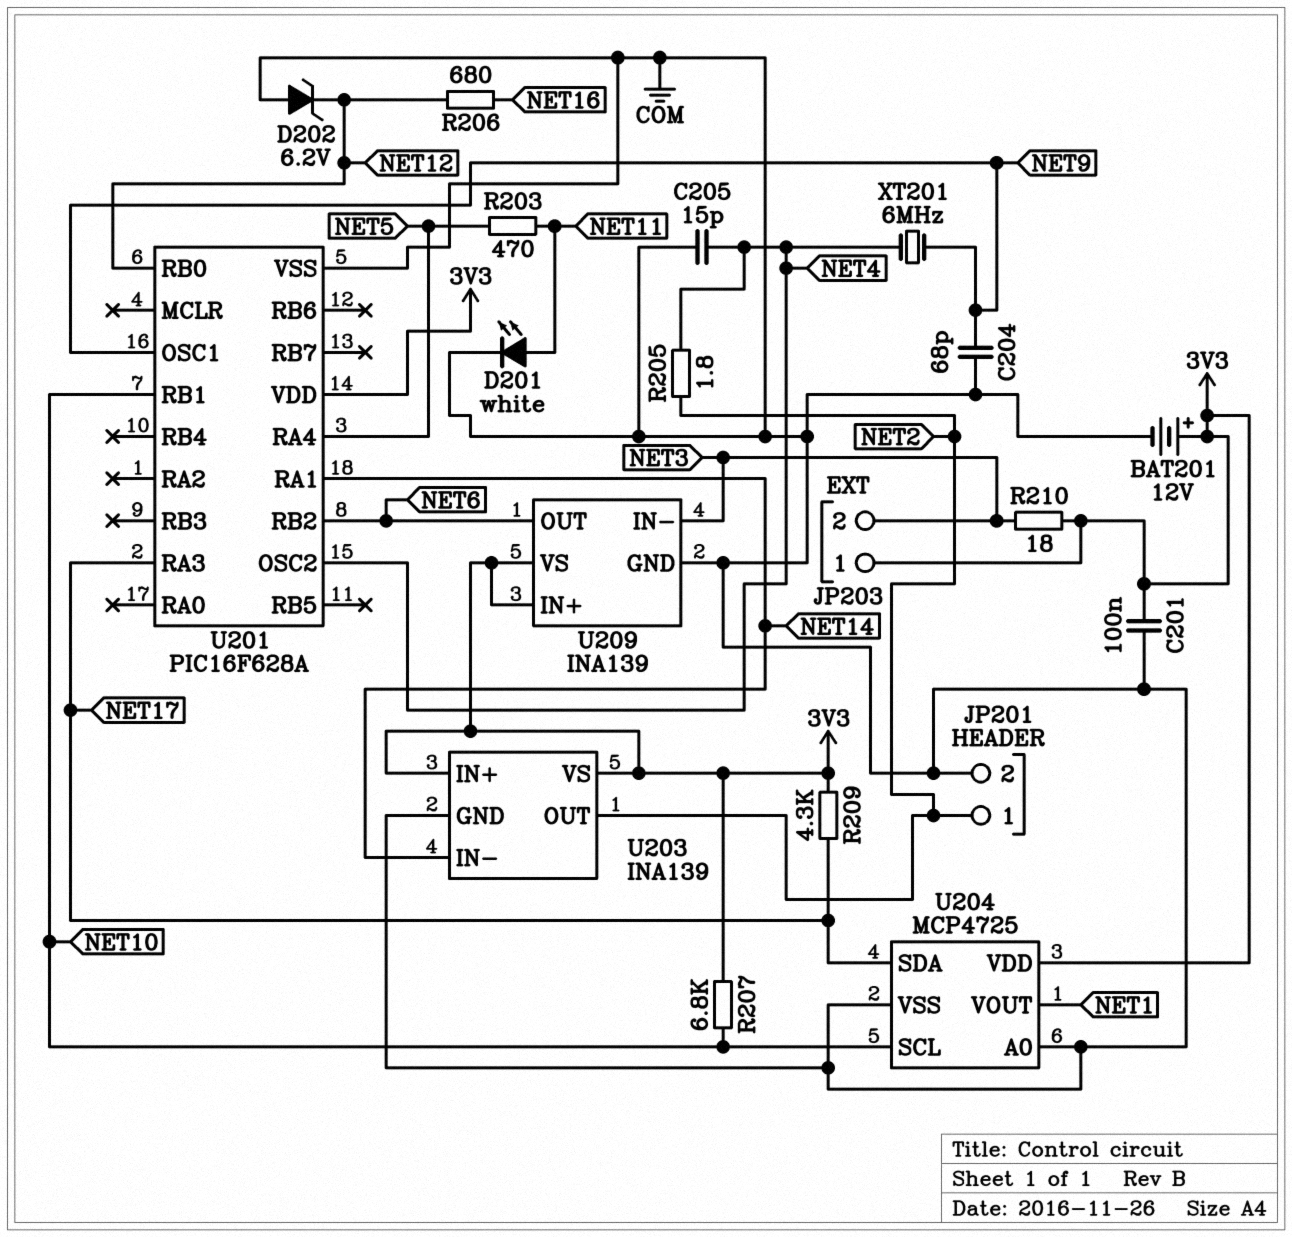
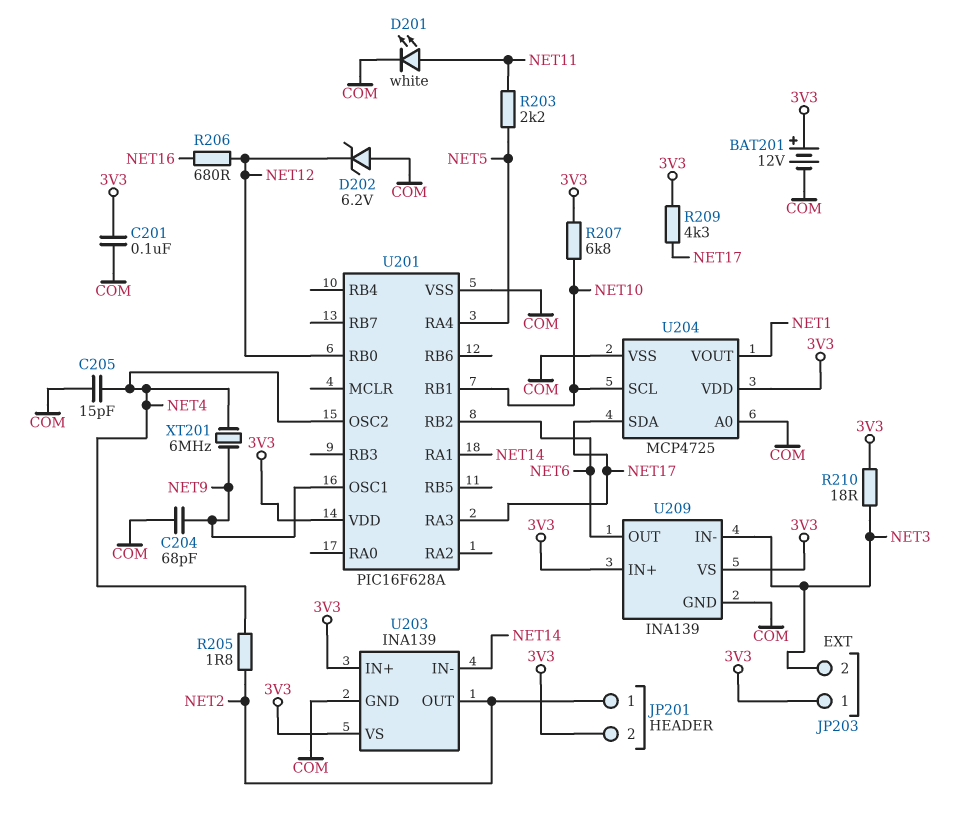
JP201 pin 2: COM -> 3V3
R203: 470 (NET5, NET11) -> 2.2k (NET5, NET11)

